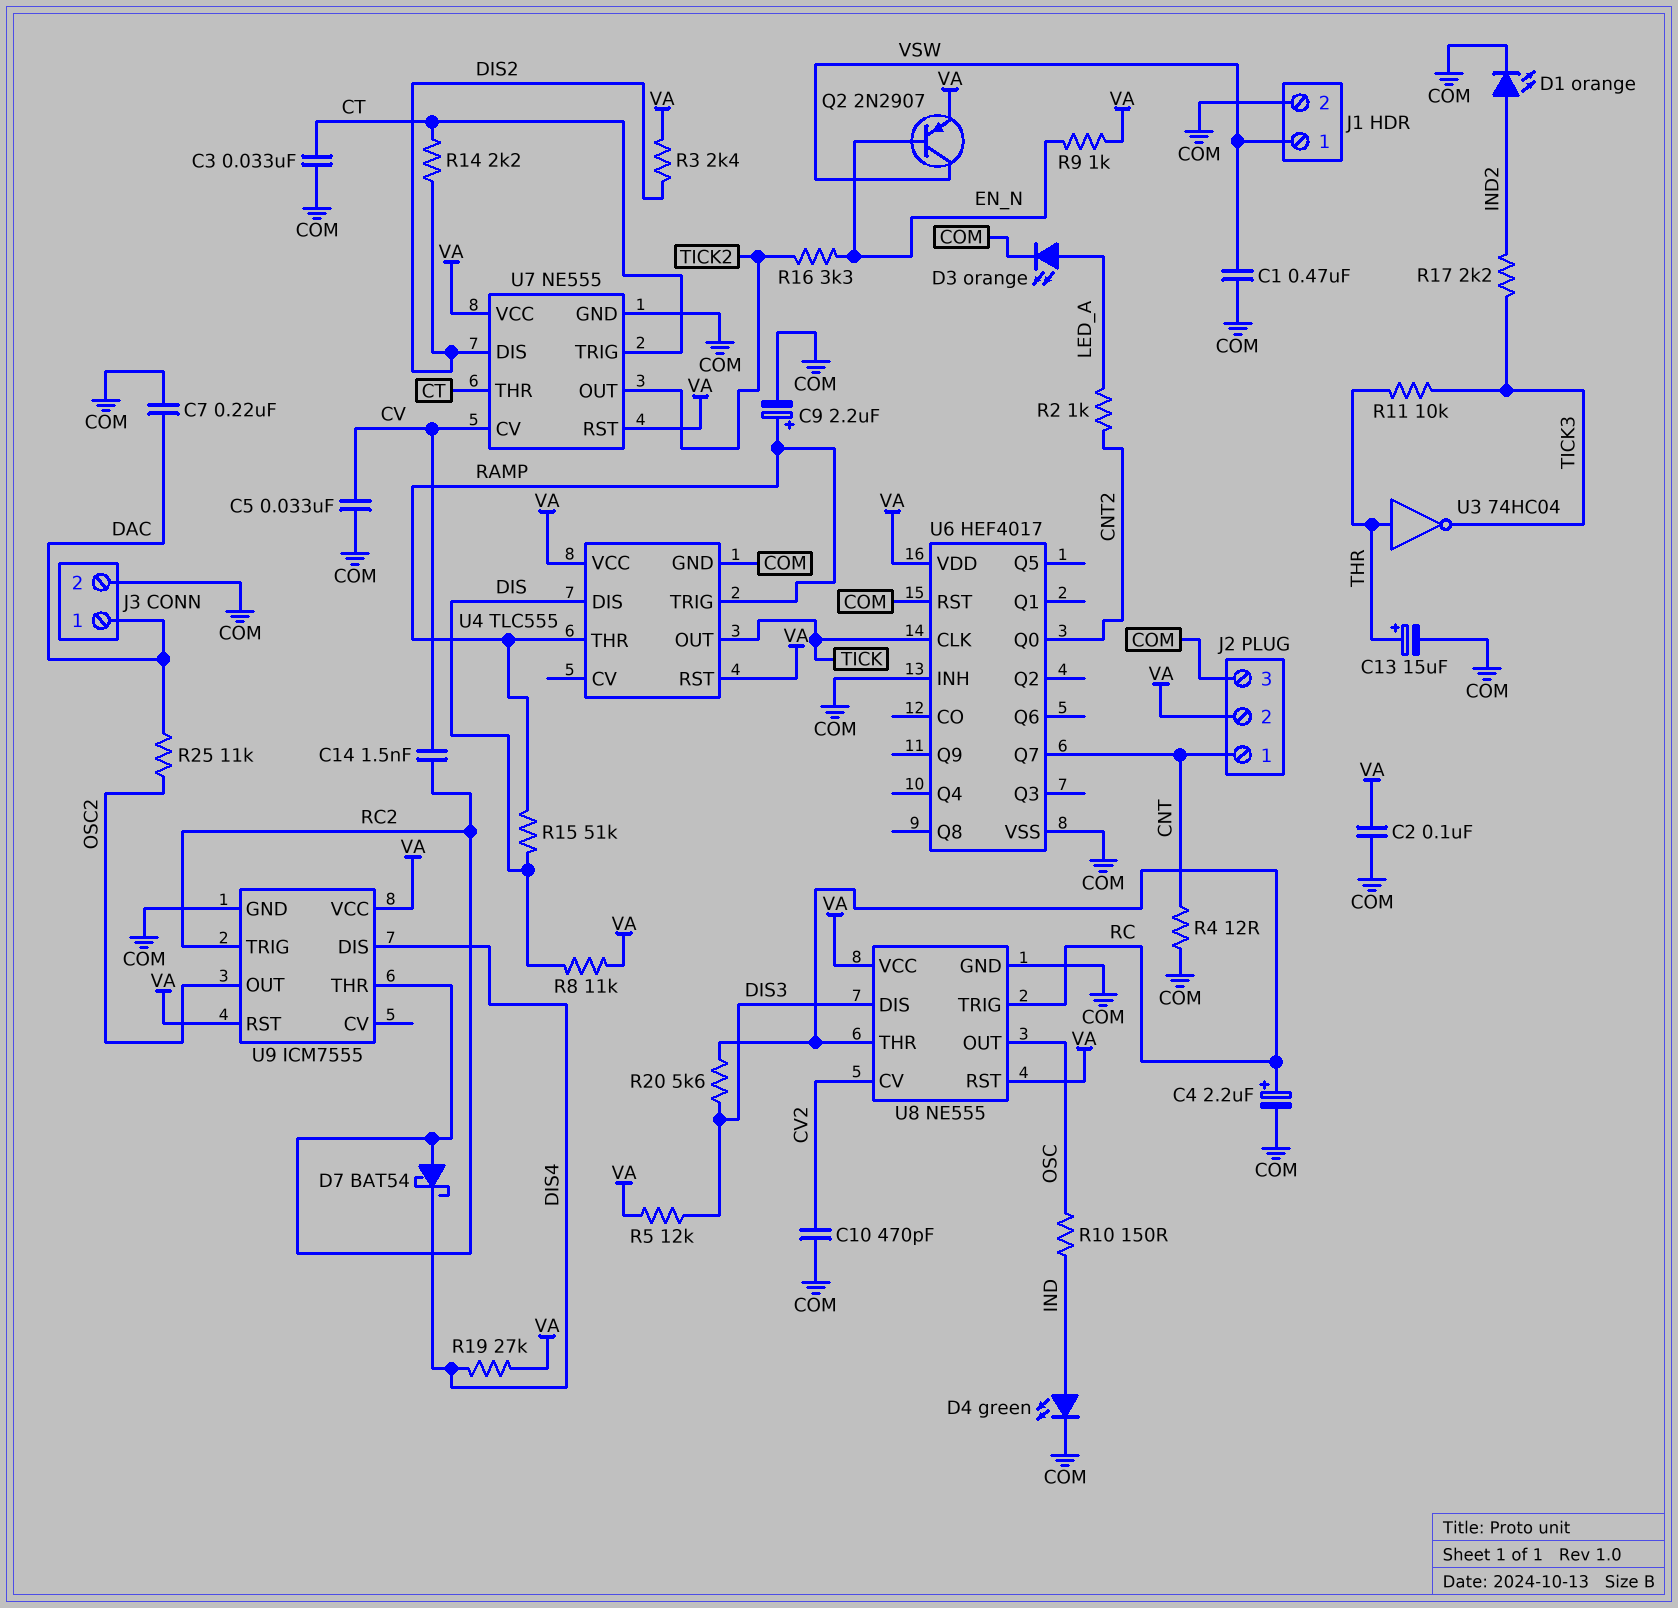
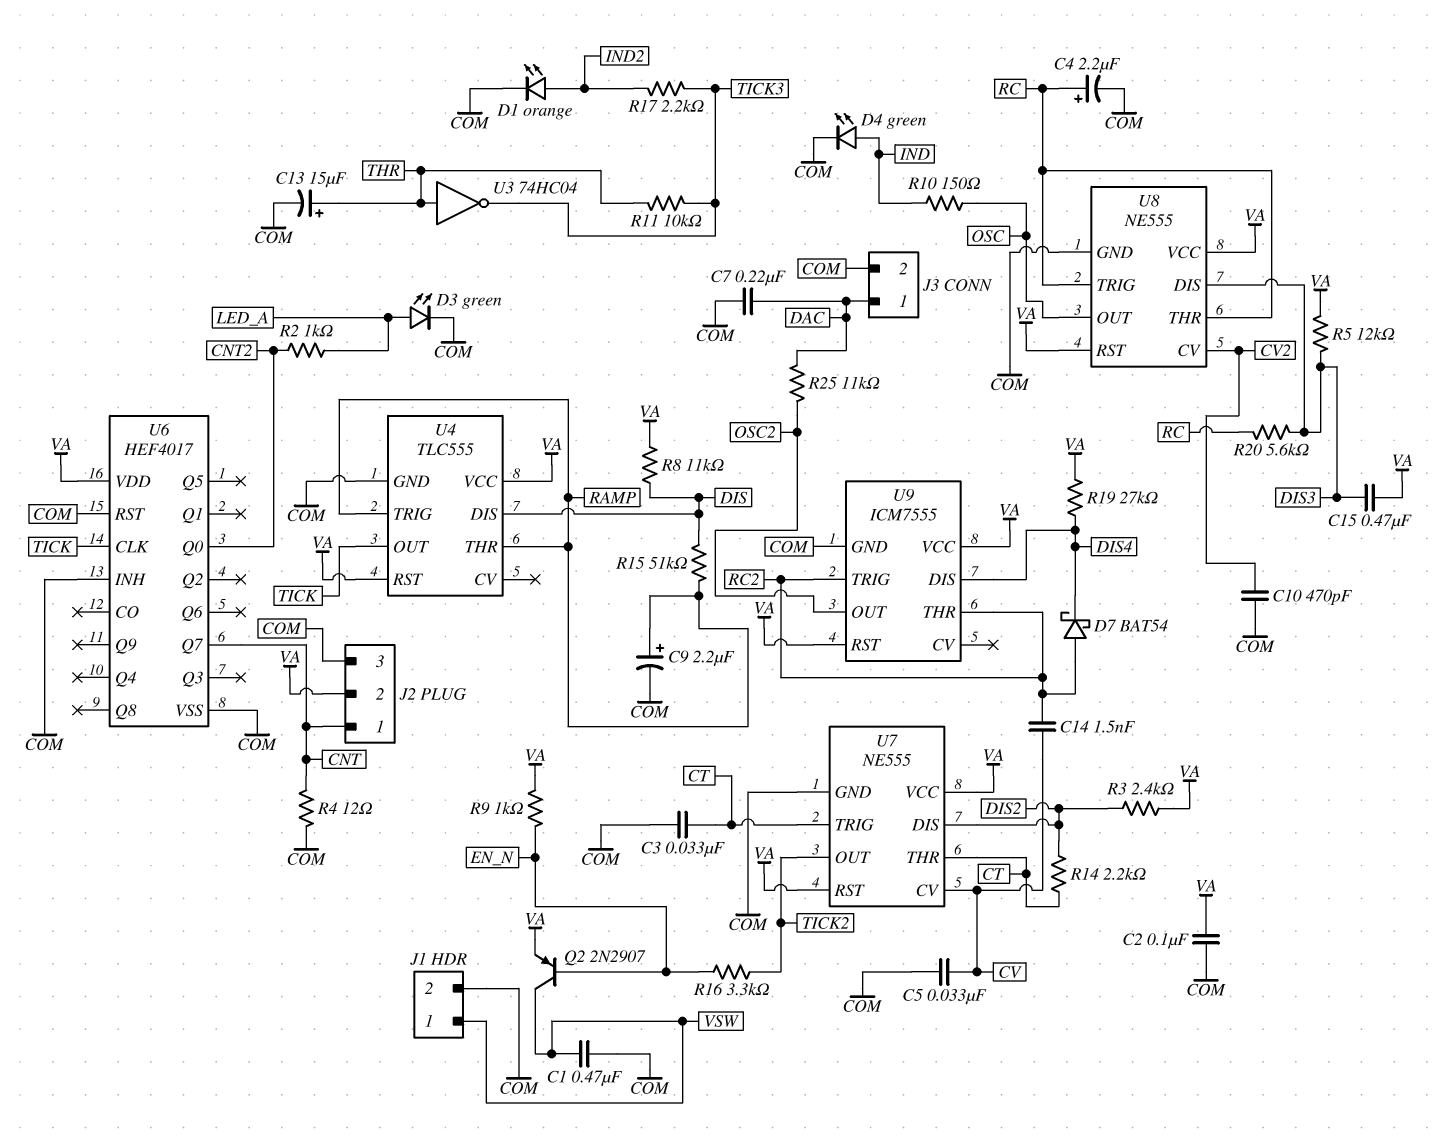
C15: none -> 470nF (DIS3, VA)
D3: LED orange (A LED_A, K COM) -> LED green (A LED_A, K COM)

